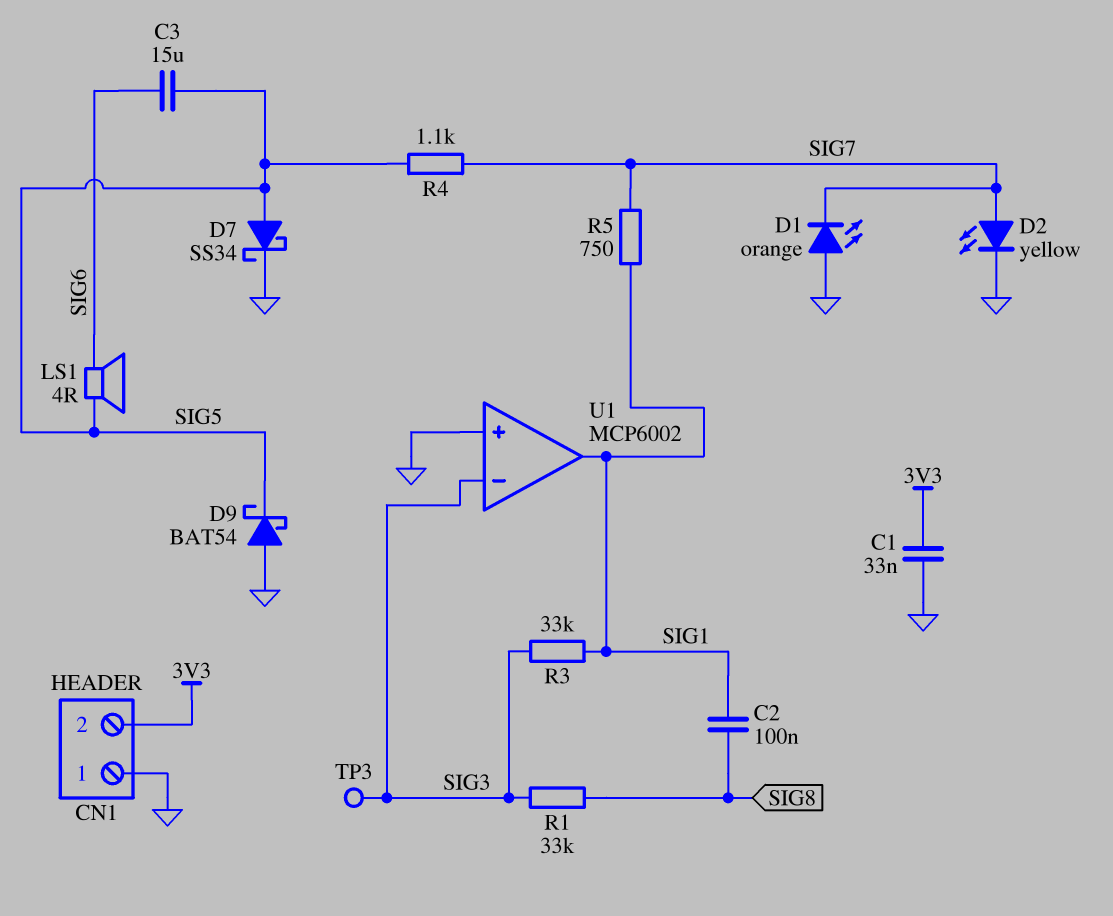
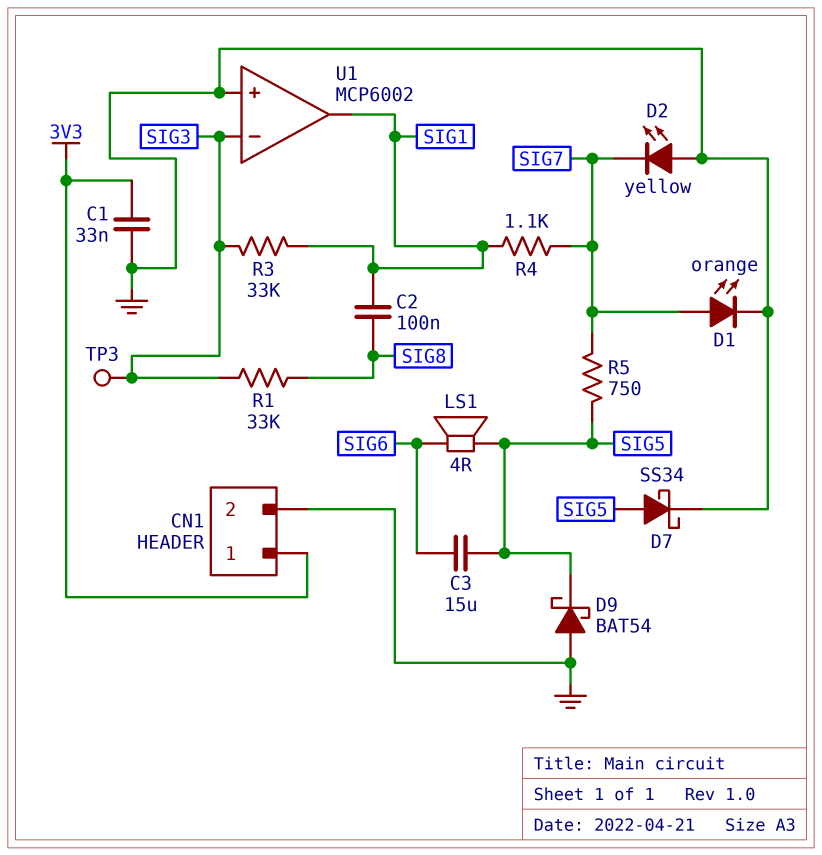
CN1 pin 1: GND -> 3V3
CN1 pin 2: 3V3 -> GND
D1: LED orange (A GND, K SIG7) -> LED orange (A SIG7, K GND)
D2: LED yellow (A SIG7, K GND) -> LED yellow (A GND, K SIG7)
R4: 1.1k (SIG5, SIG7) -> 1.1k (SIG1, SIG7)
R5: 750 (SIG1, SIG7) -> 750 (SIG5, SIG7)

